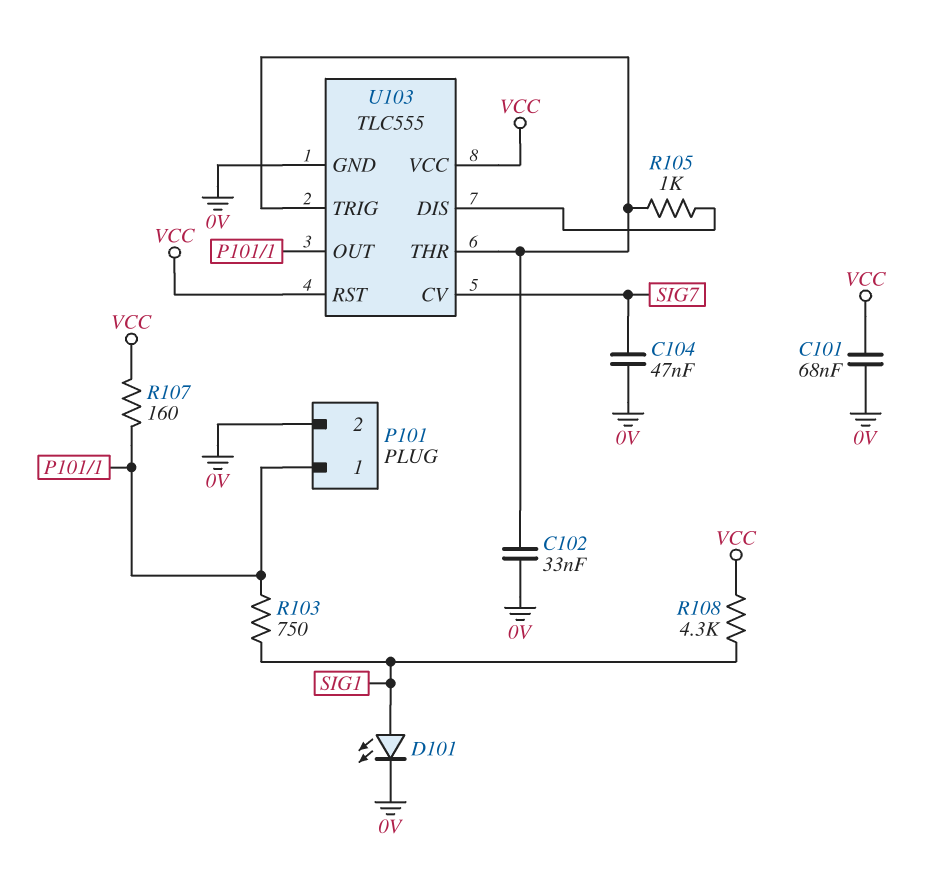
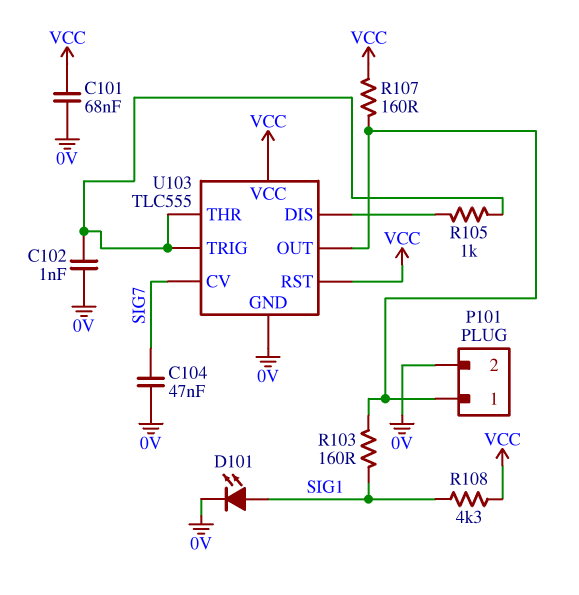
C102: 33nF (0V, U103/THR) -> 1nF (0V, U103/THR)
R103: 750 (P101/1, SIG1) -> 160 (P101/1, SIG1)

